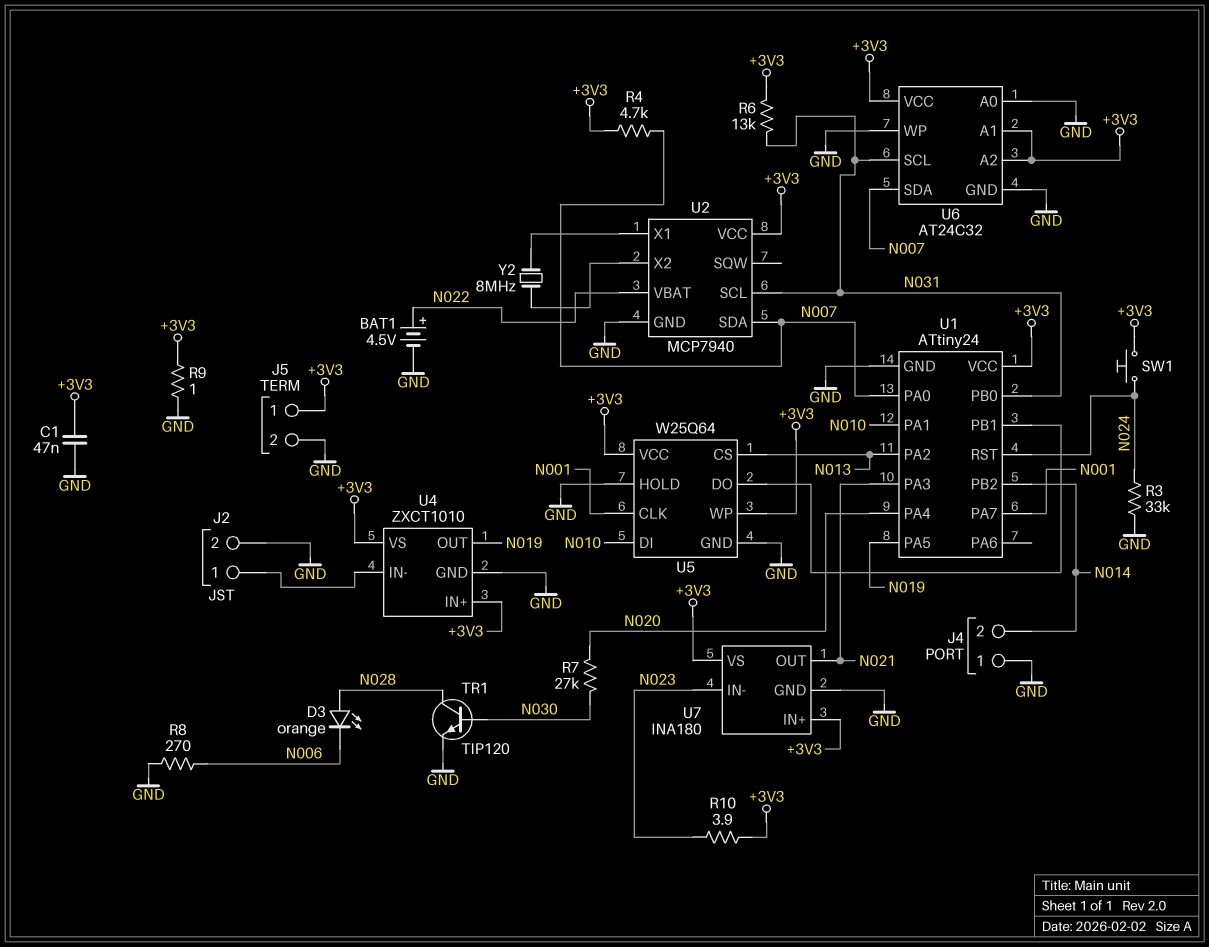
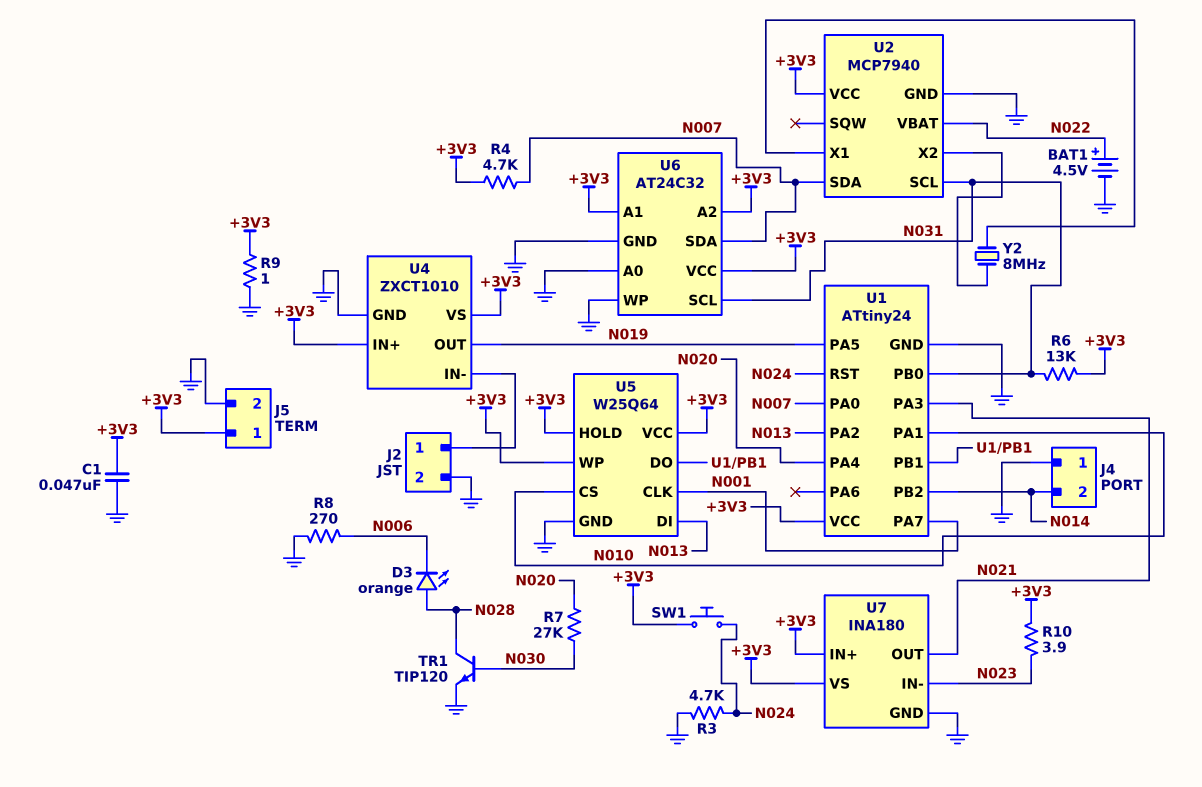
R3: 33k (GND, N024) -> 4.7k (GND, N024)
U5 pin CS: N013 -> N010
U5 pin DI: N010 -> N013
U5 pin HOLD: GND -> +3V3

